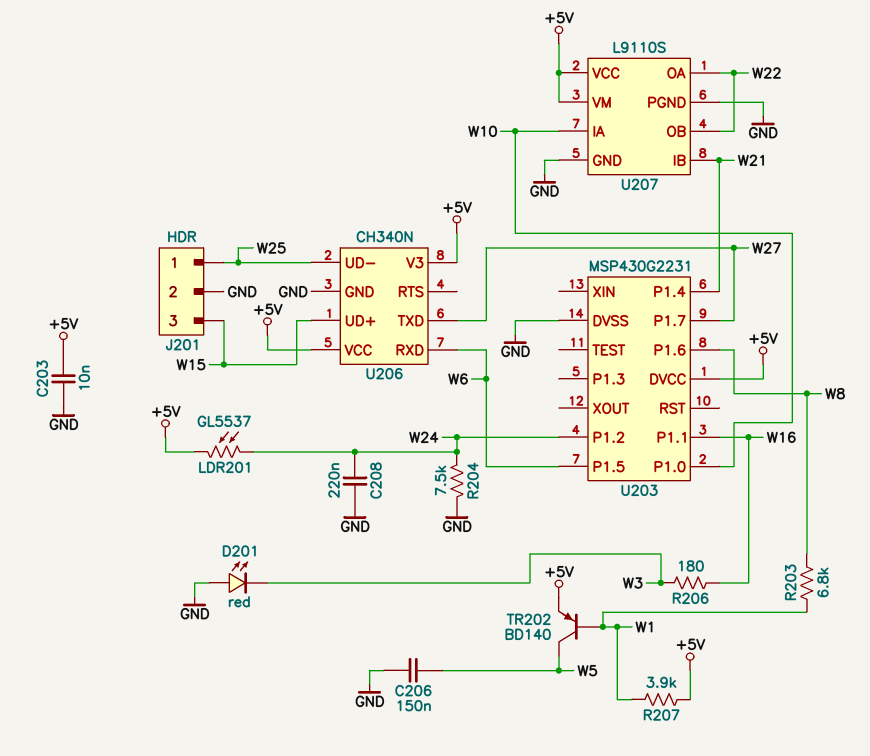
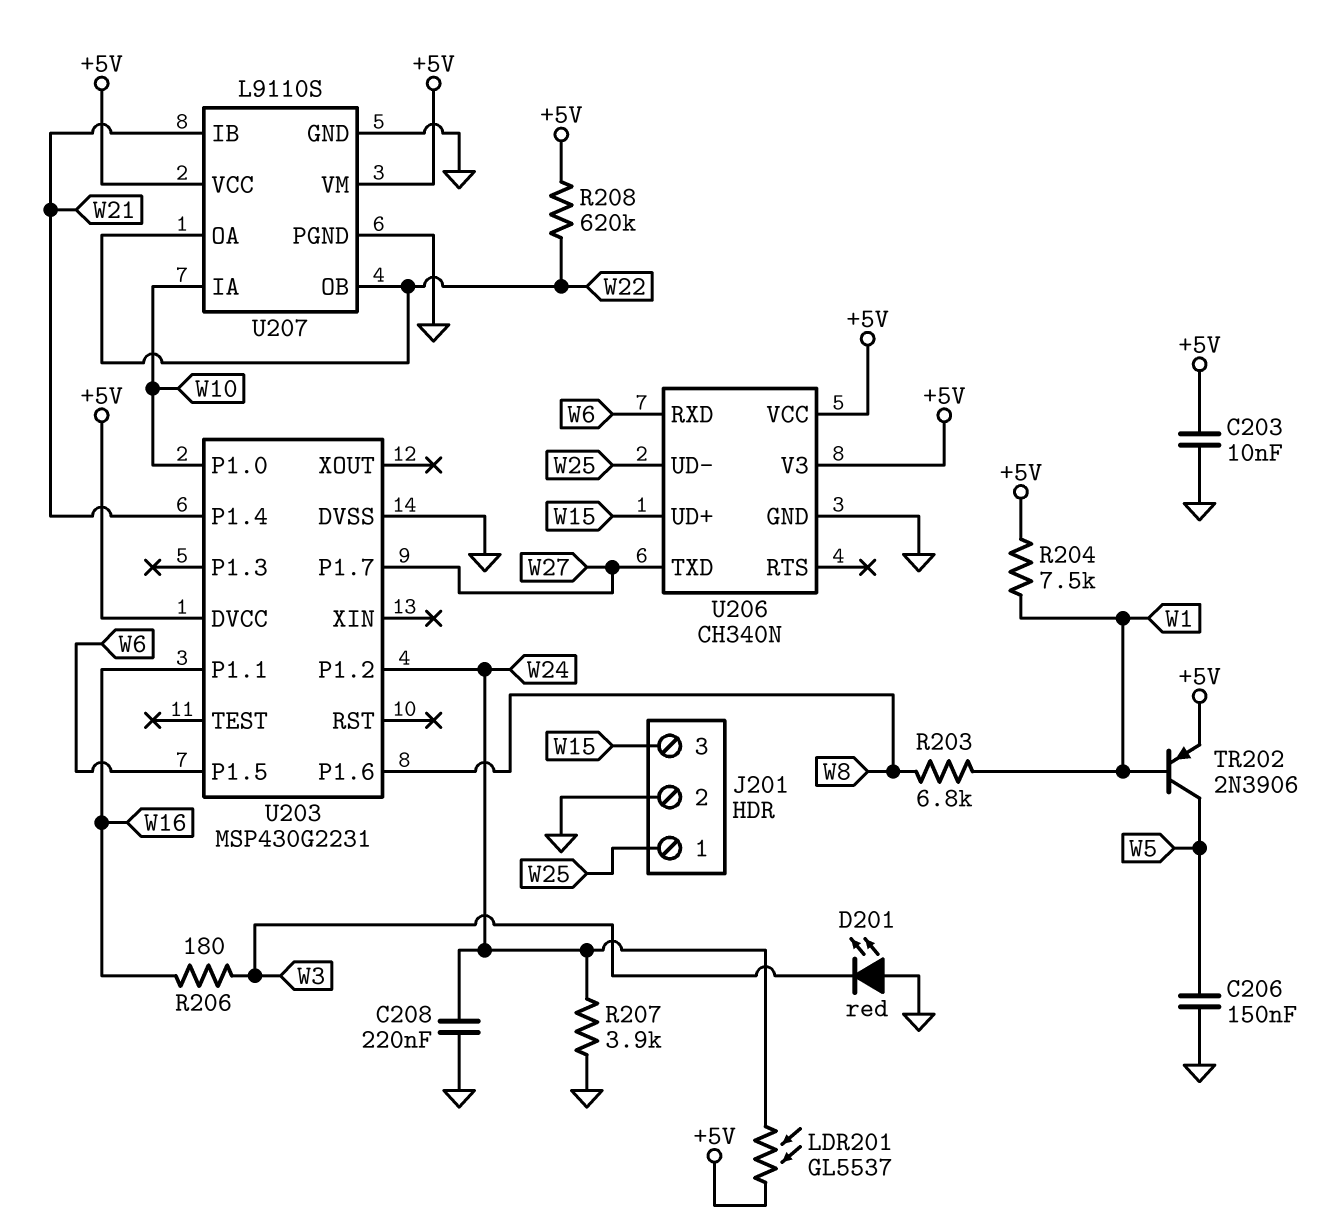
R204: 7.5k (GND, W24) -> 7.5k (+5V, W1)
R207: 3.9k (+5V, W1) -> 3.9k (GND, W24)
R208: none -> 620k (+5V, W22)
TR202: PNP BD140 (B W1, C W5, E +5V) -> PNP 2N3906 (B W1, C W5, E +5V)

